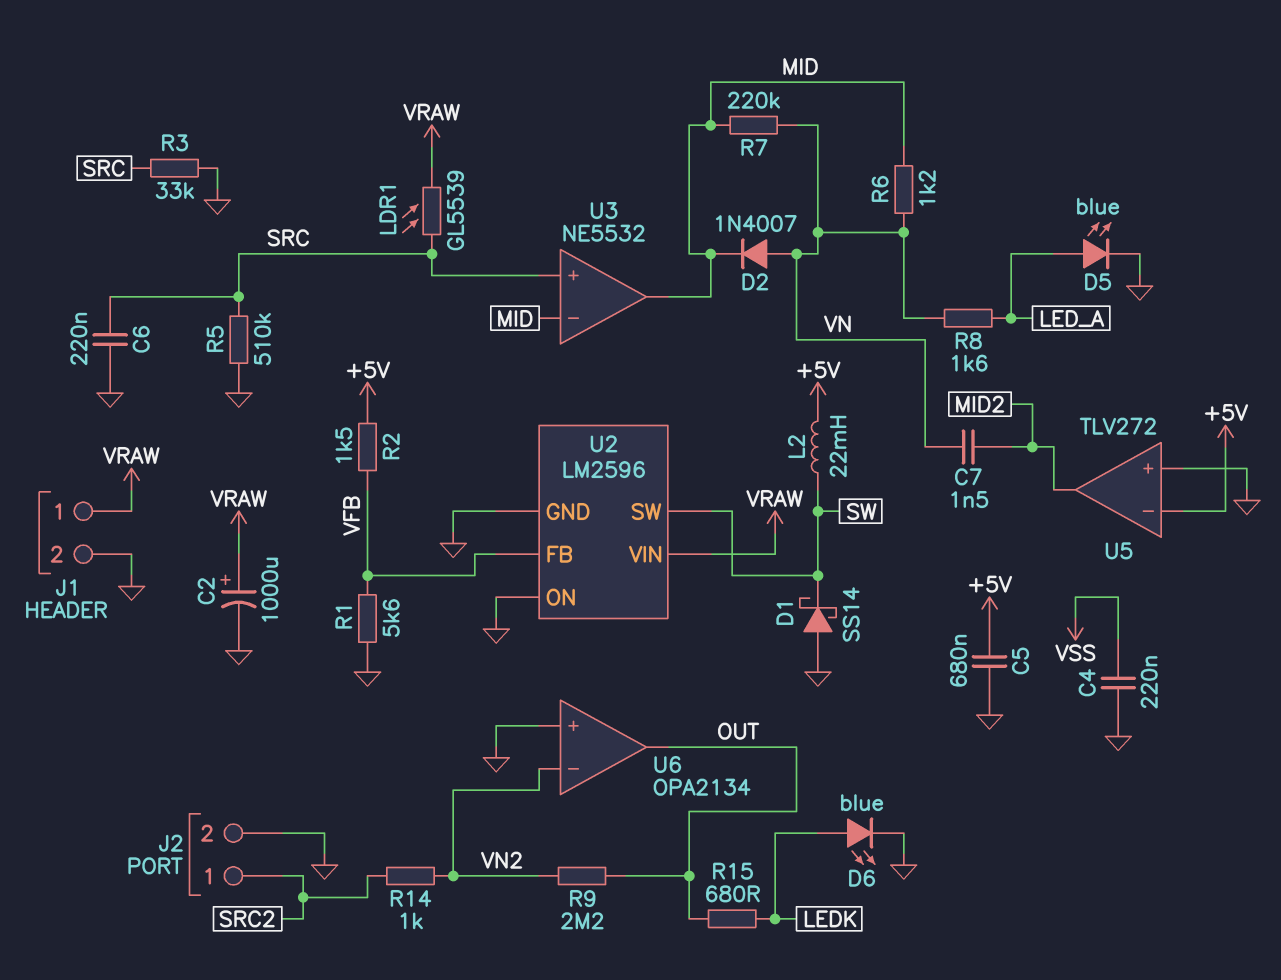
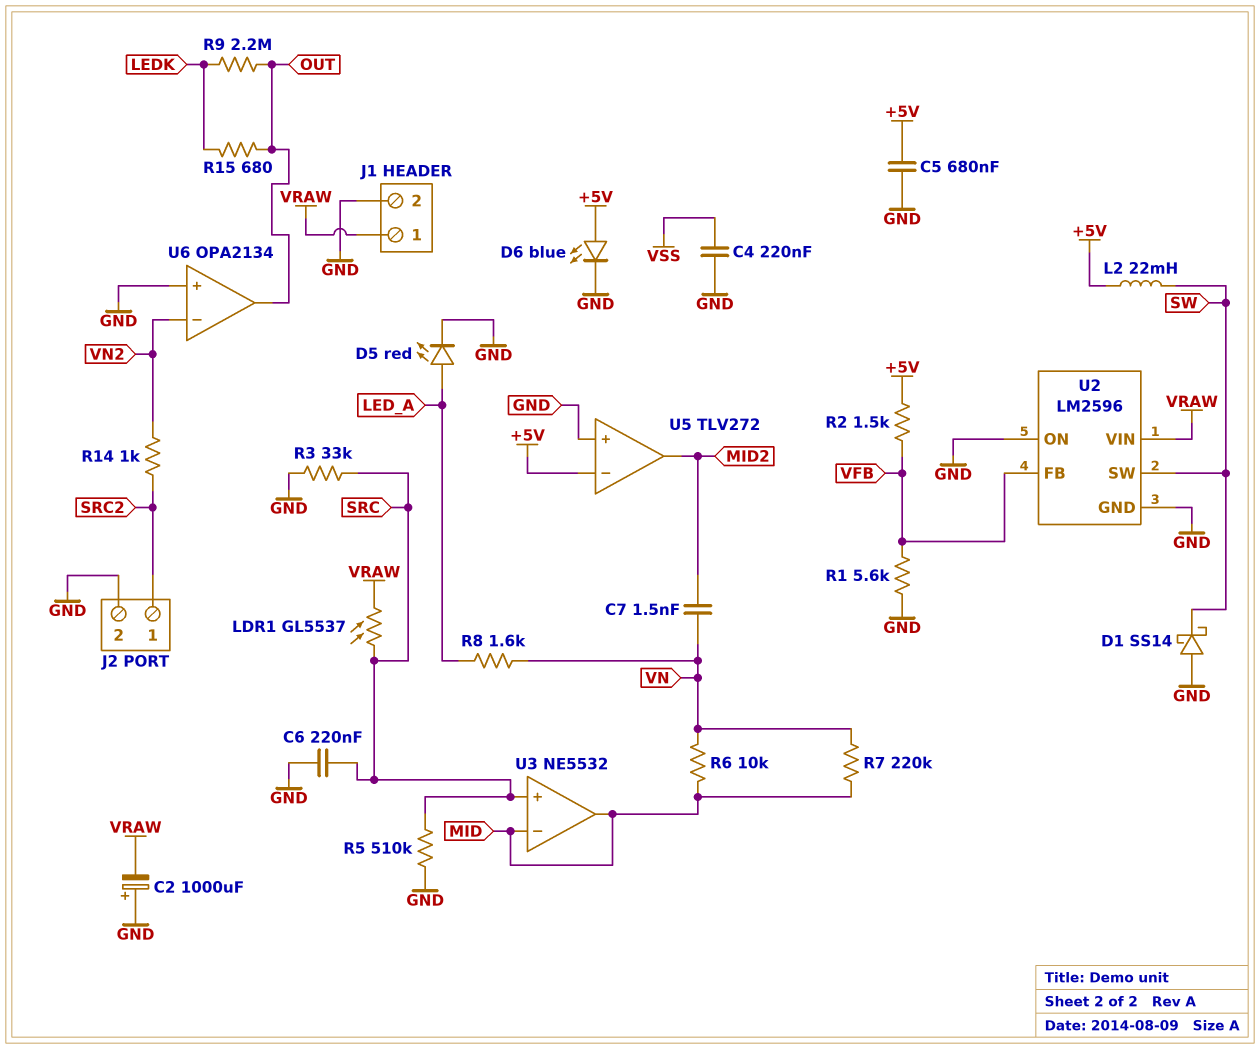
C2: 1000uF (plus VRAW, minus GND) -> 1000uF (plus GND, minus VRAW)
D2: diode 1N4007 (A VN, K MID) -> none
D5: LED blue (A LED_A, K GND) -> LED red (A LED_A, K GND)
D6: LED blue (A LEDK, K GND) -> LED blue (A +5V, K GND)
LDR1: GL5539 (SRC, VRAW) -> GL5537 (SRC, VRAW)
R6: 1.2k (MID, VN) -> 10k (MID, VN)
R9: 2.2M (OUT, VN2) -> 2.2M (LEDK, OUT)

